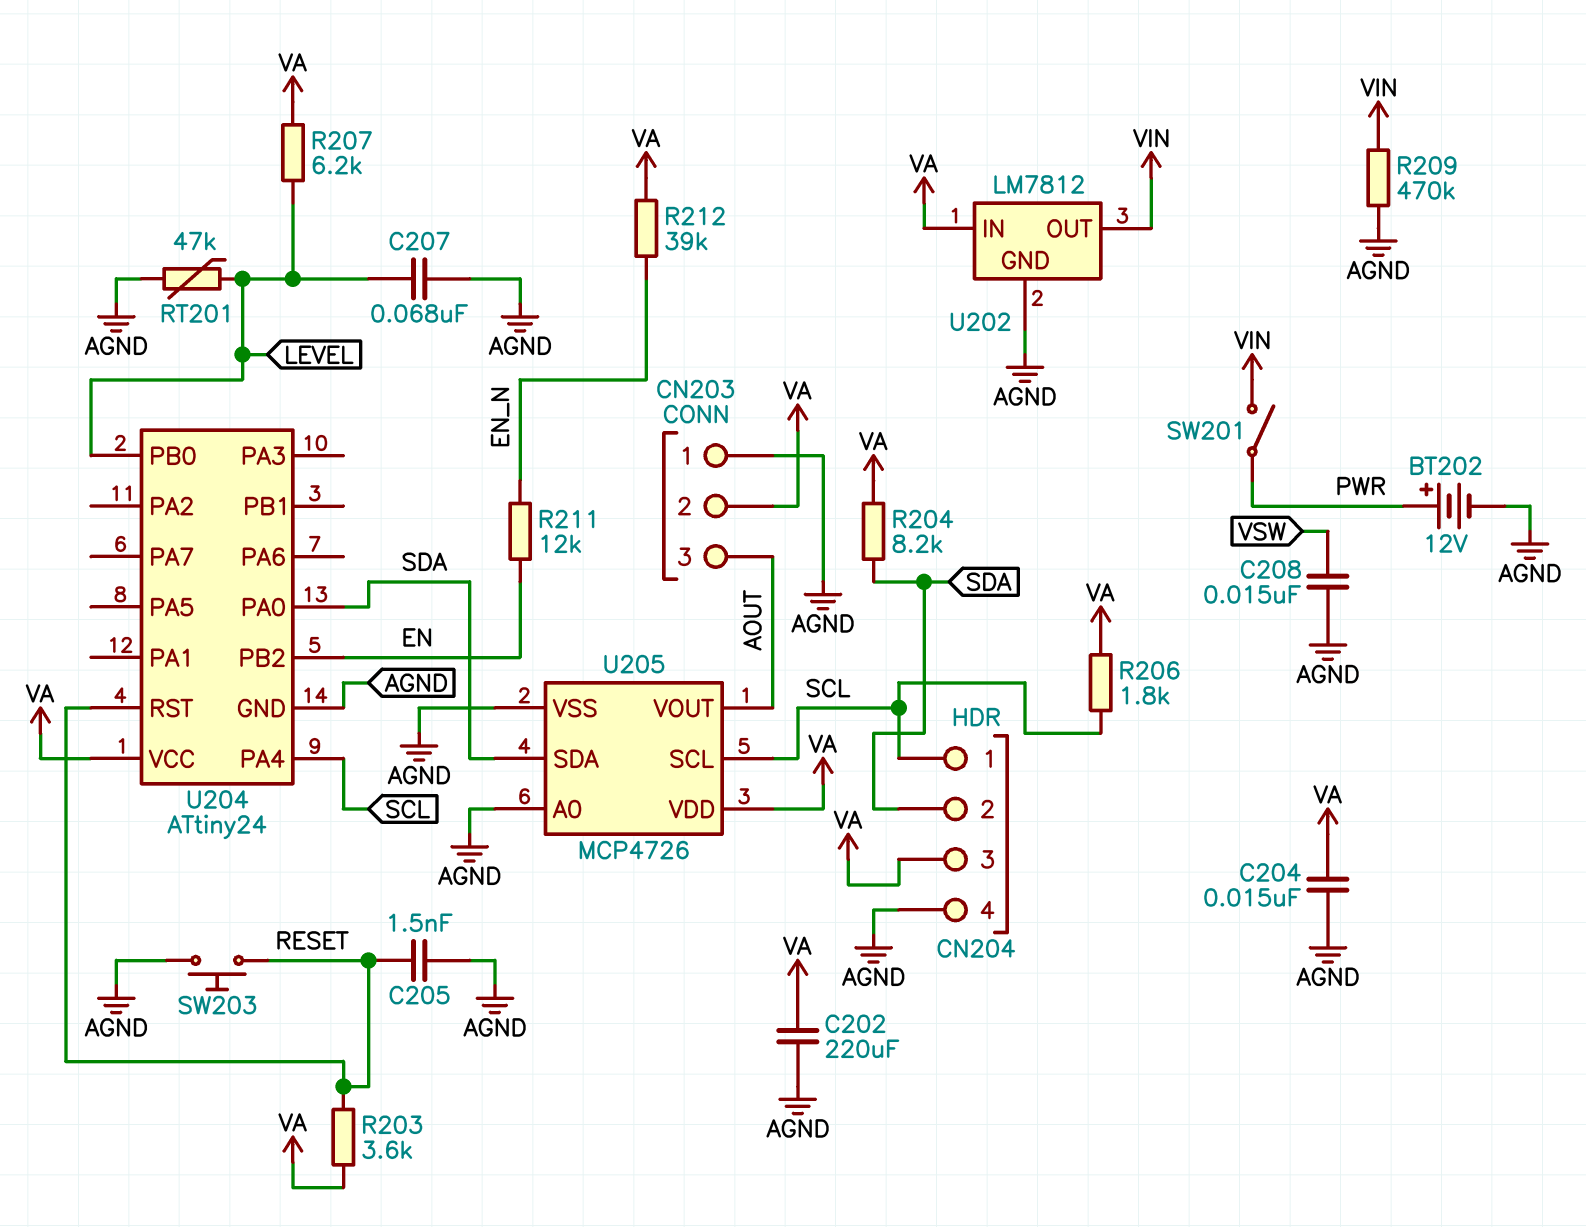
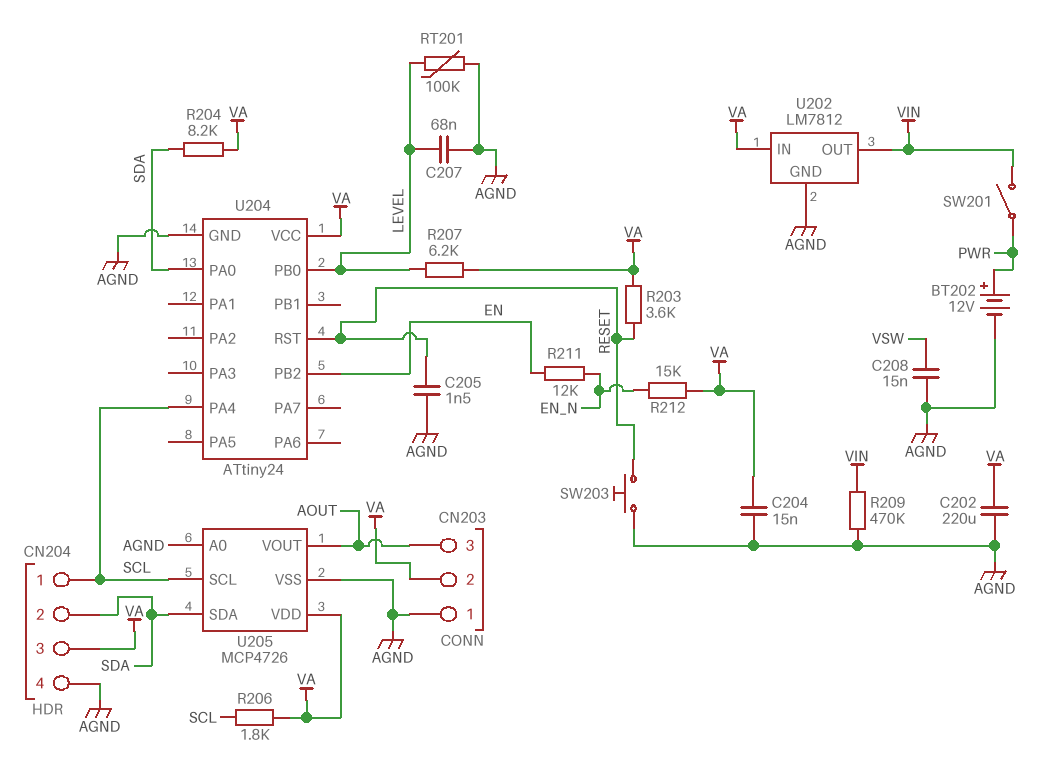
R212: 39k (EN_N, VA) -> 15k (EN_N, VA)
RT201: 47k (AGND, LEVEL) -> 100k (AGND, LEVEL)

